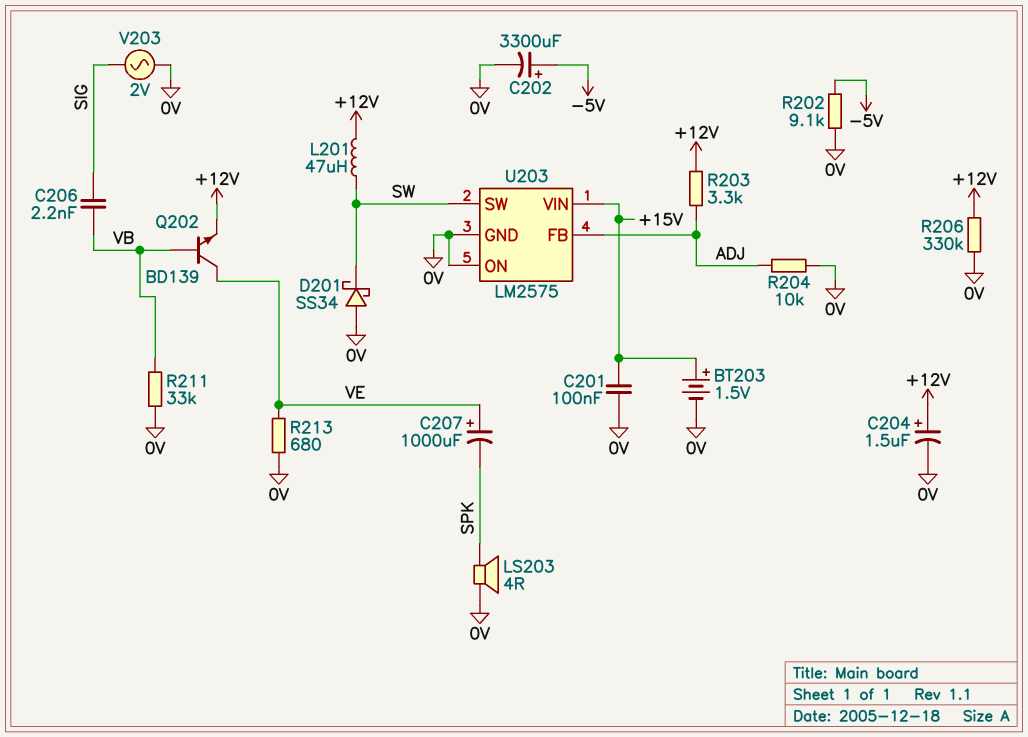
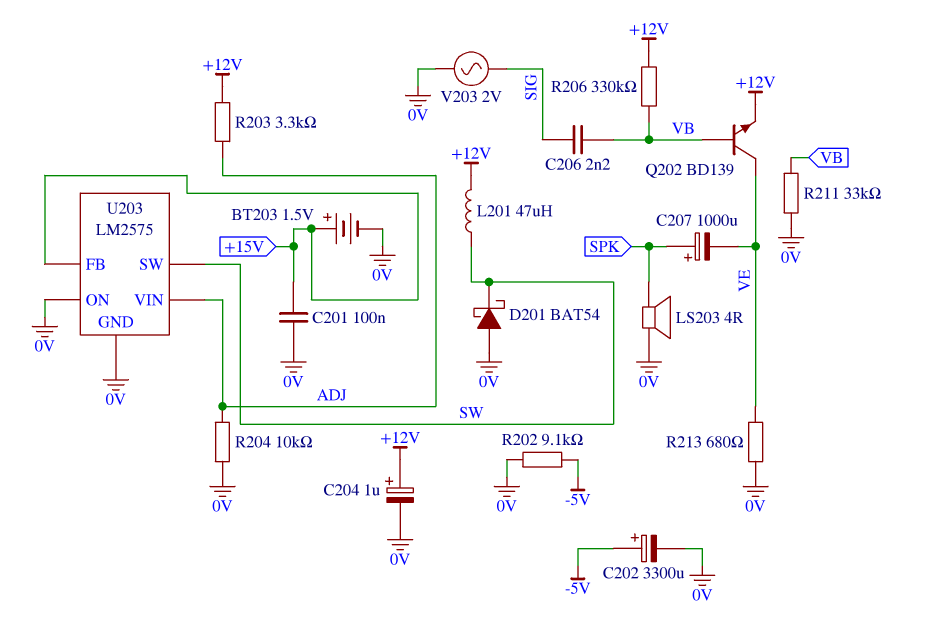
C204: 1.5uF (plus +12V, minus 0V) -> 1uF (plus +12V, minus 0V)
C207: 1000uF (plus VE, minus SPK) -> 1000uF (plus SPK, minus VE)
D201: schottky SS34 (A 0V, K SW) -> schottky BAT54 (A 0V, K SW)
R206: 330k (+12V, 0V) -> 330k (+12V, VB)
U203 pin FB: ADJ -> +15V
U203 pin VIN: +15V -> ADJ

